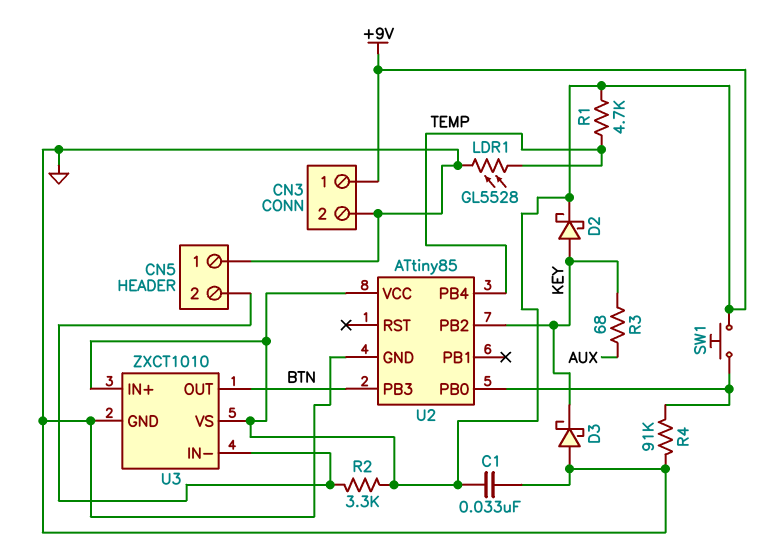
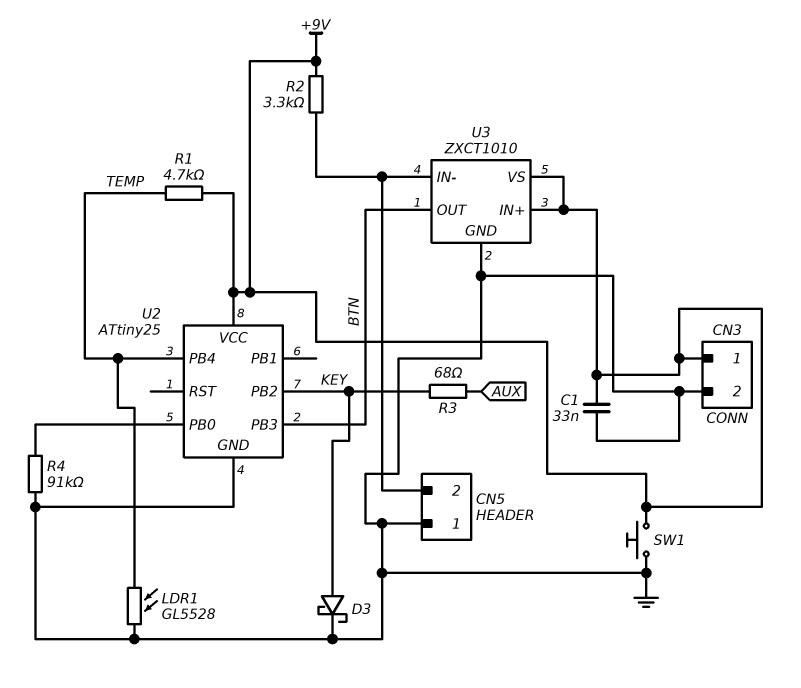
D2: schottky (A KEY, K +9V) -> none
D3: schottky (A GND, K KEY) -> schottky (A KEY, K GND)
SW1: button (+9V, U2/PB0) -> button (+9V, GND)
U2: ATtiny85 -> ATtiny25

